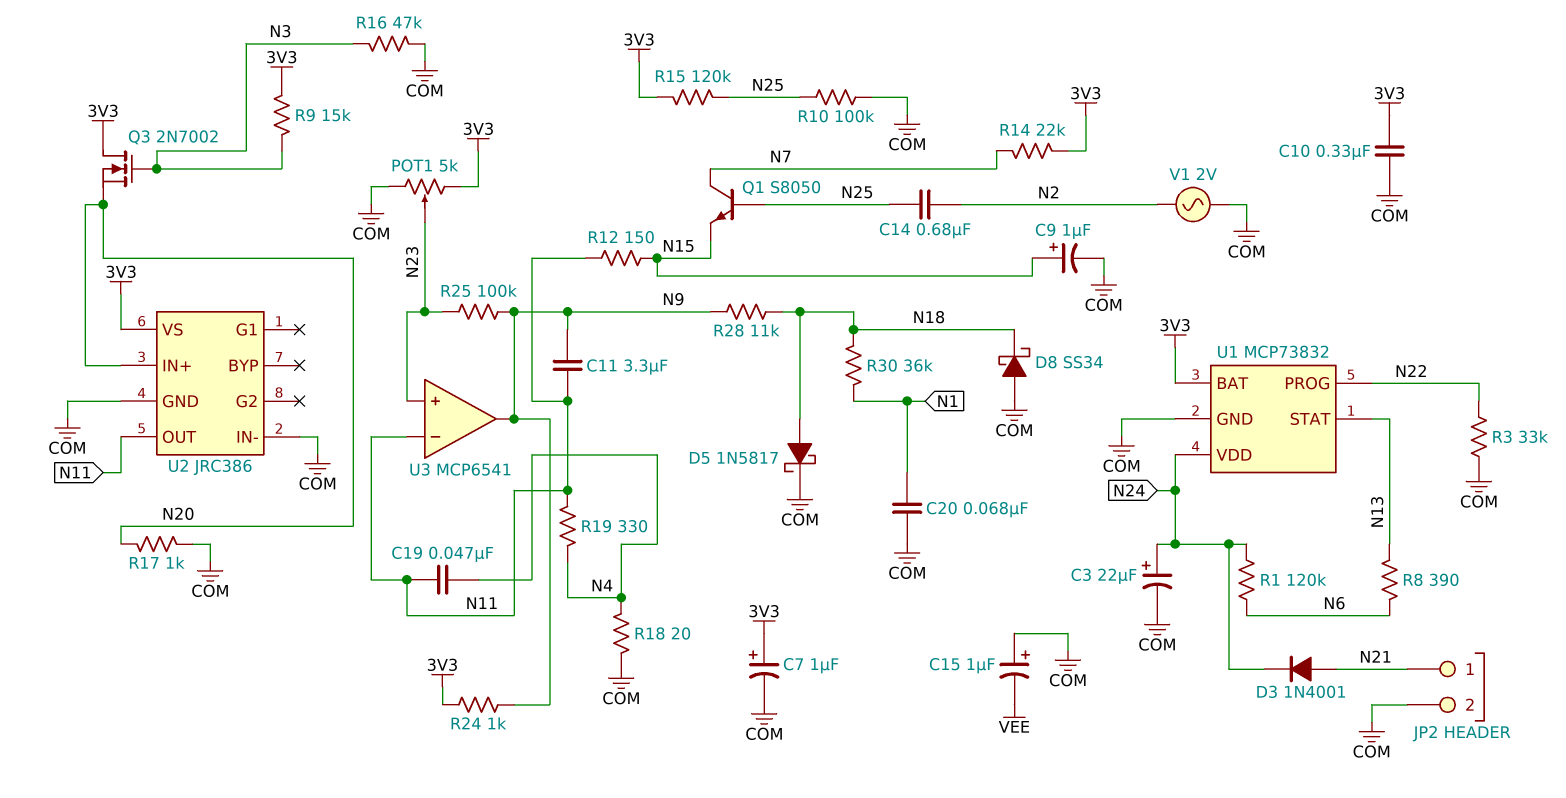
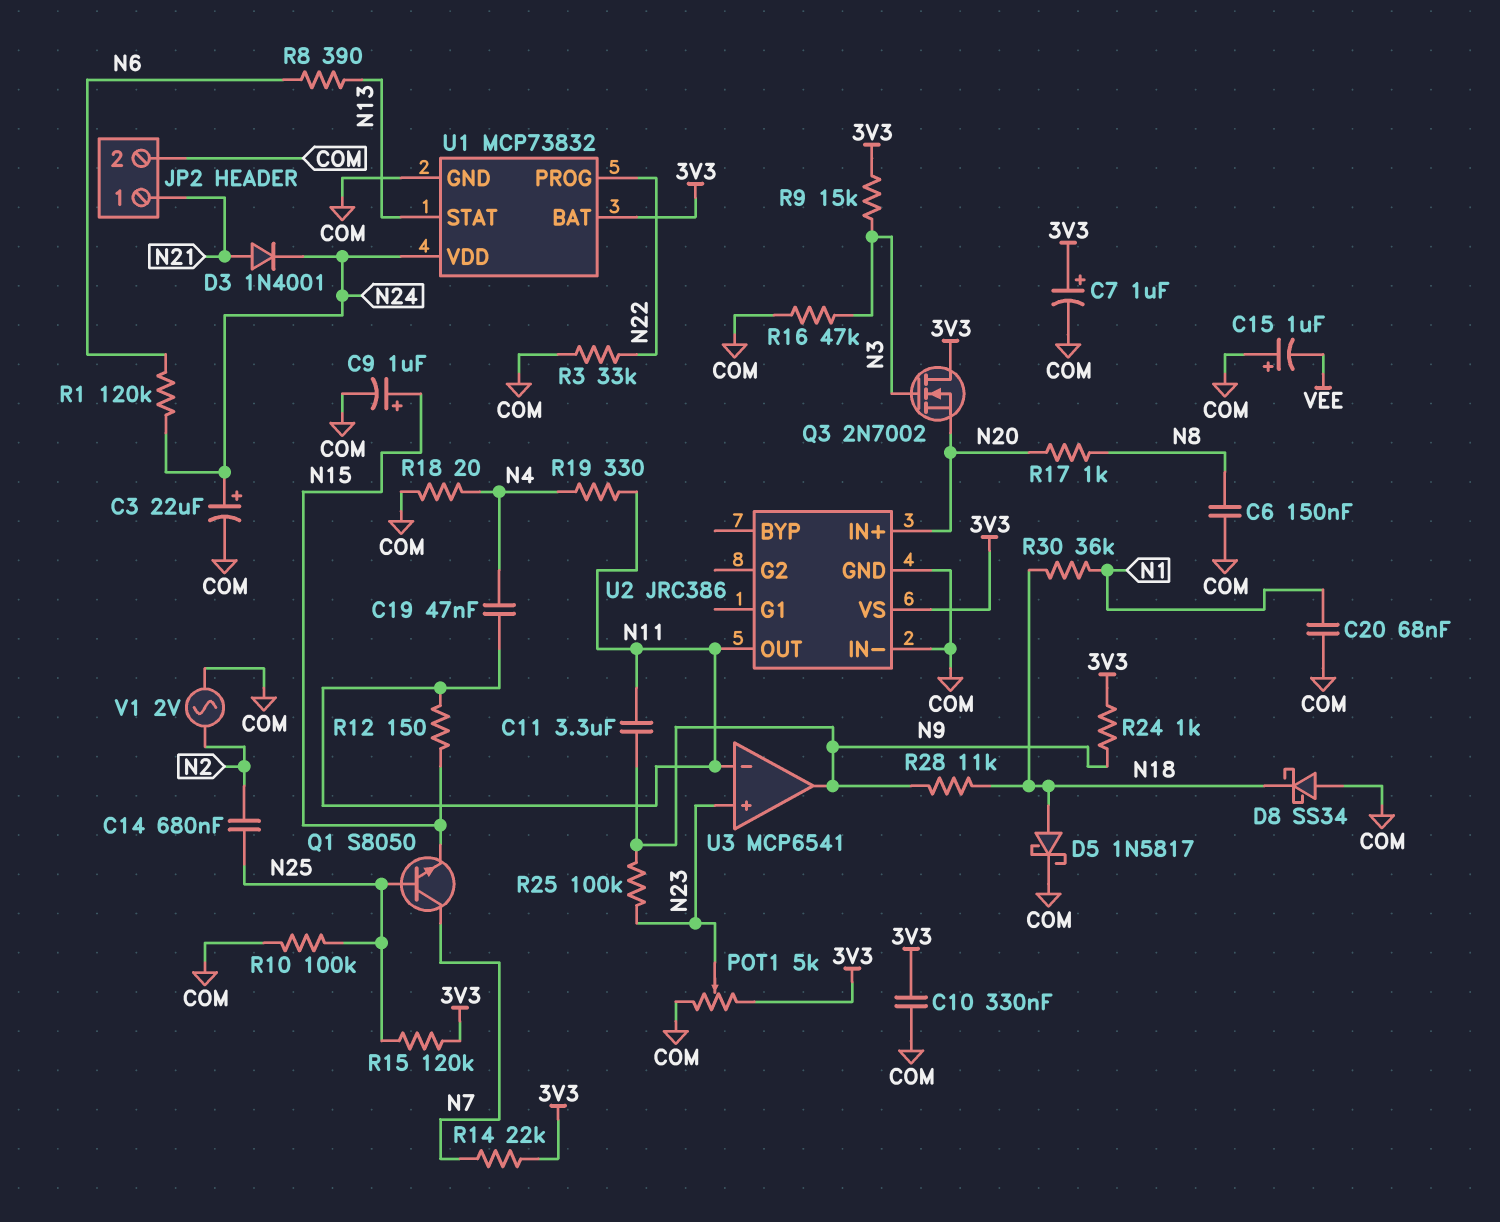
C6: none -> 150nF (COM, N8)
R17: 1k (COM, N20) -> 1k (N8, N20)

